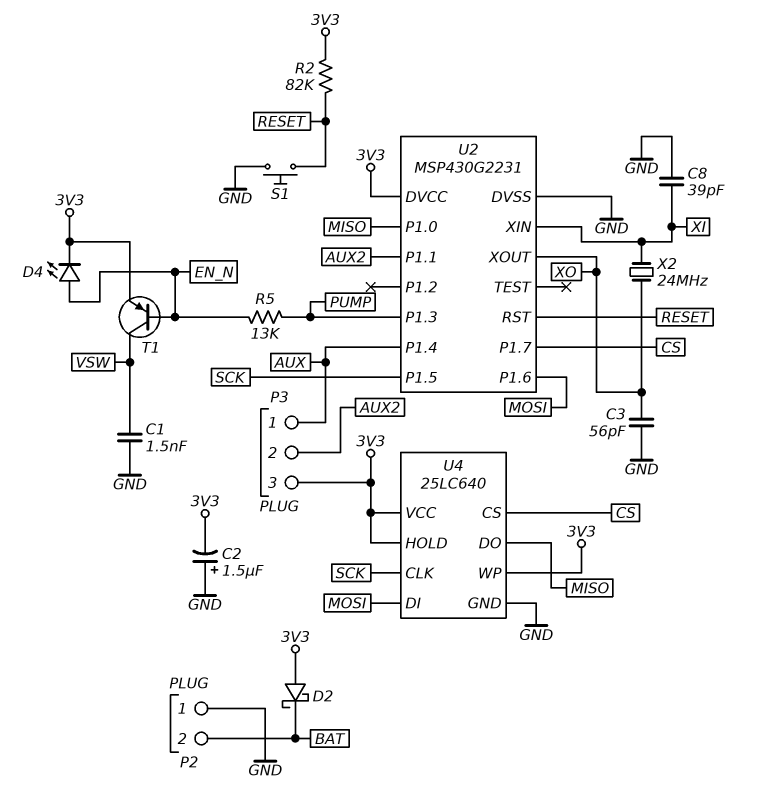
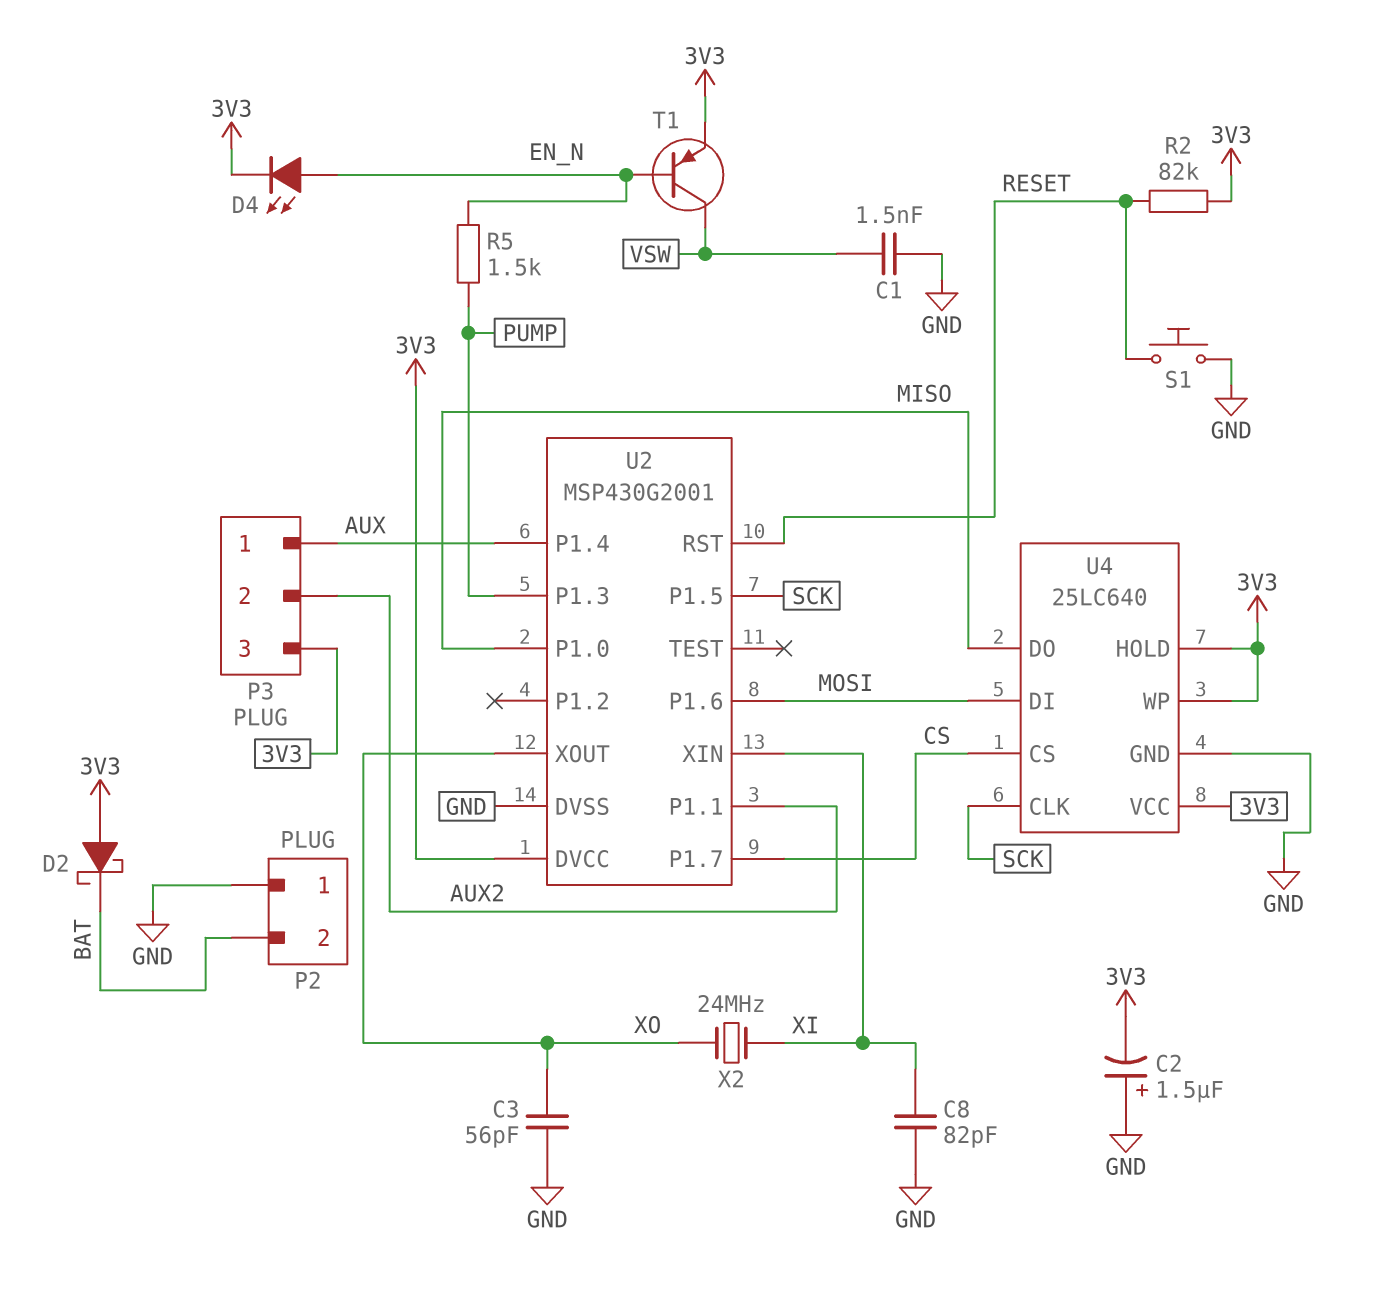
C8: 39pF (GND, XI) -> 82pF (GND, XI)
R5: 13k (EN_N, PUMP) -> 1.5k (EN_N, PUMP)
U2: MSP430G2231 -> MSP430G2001

